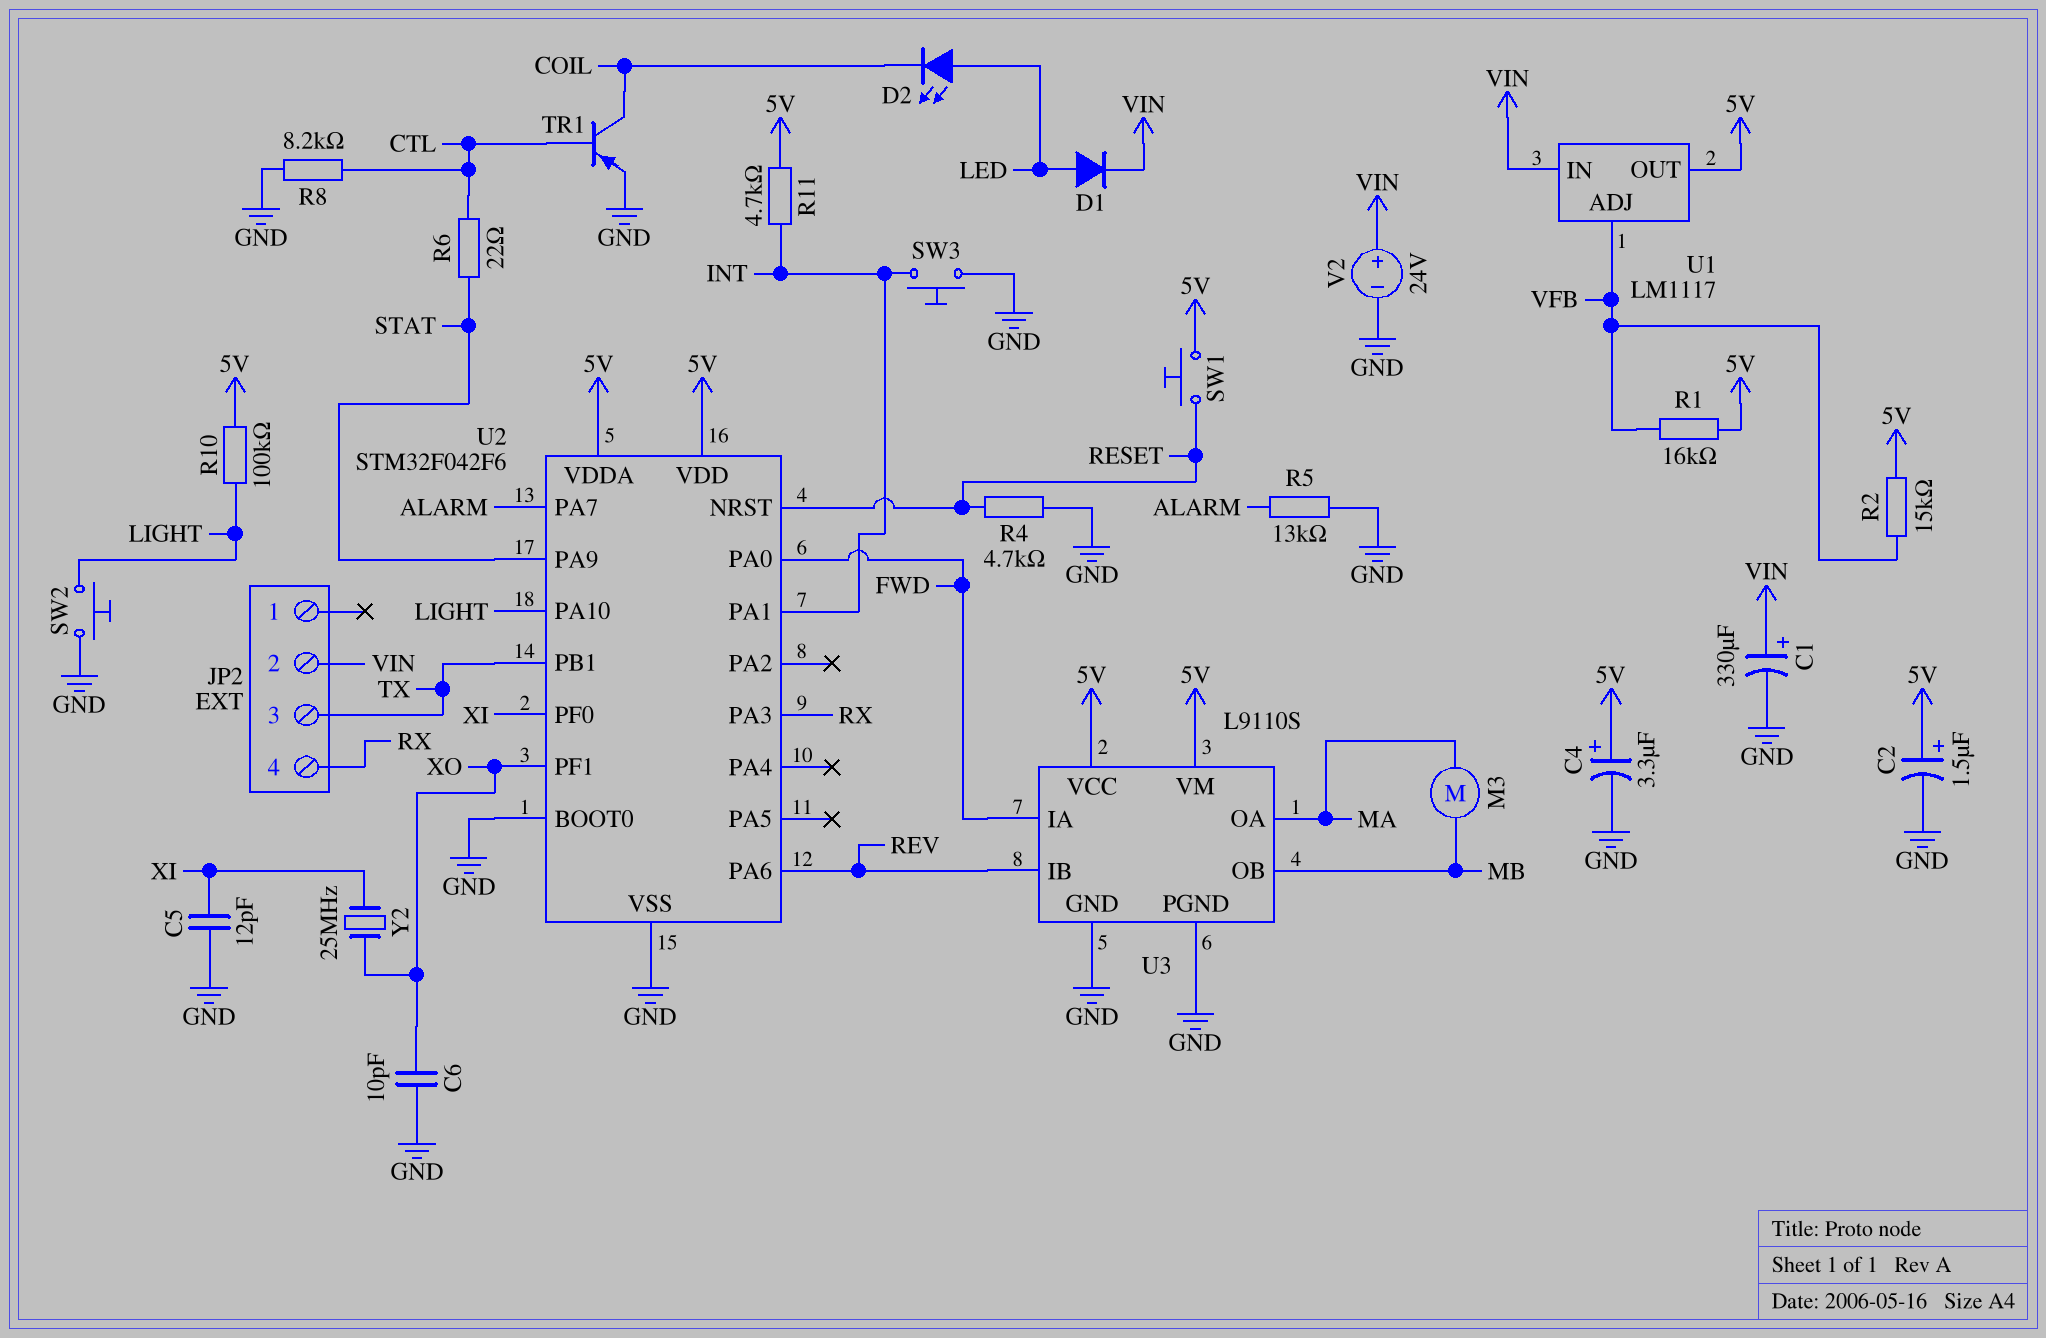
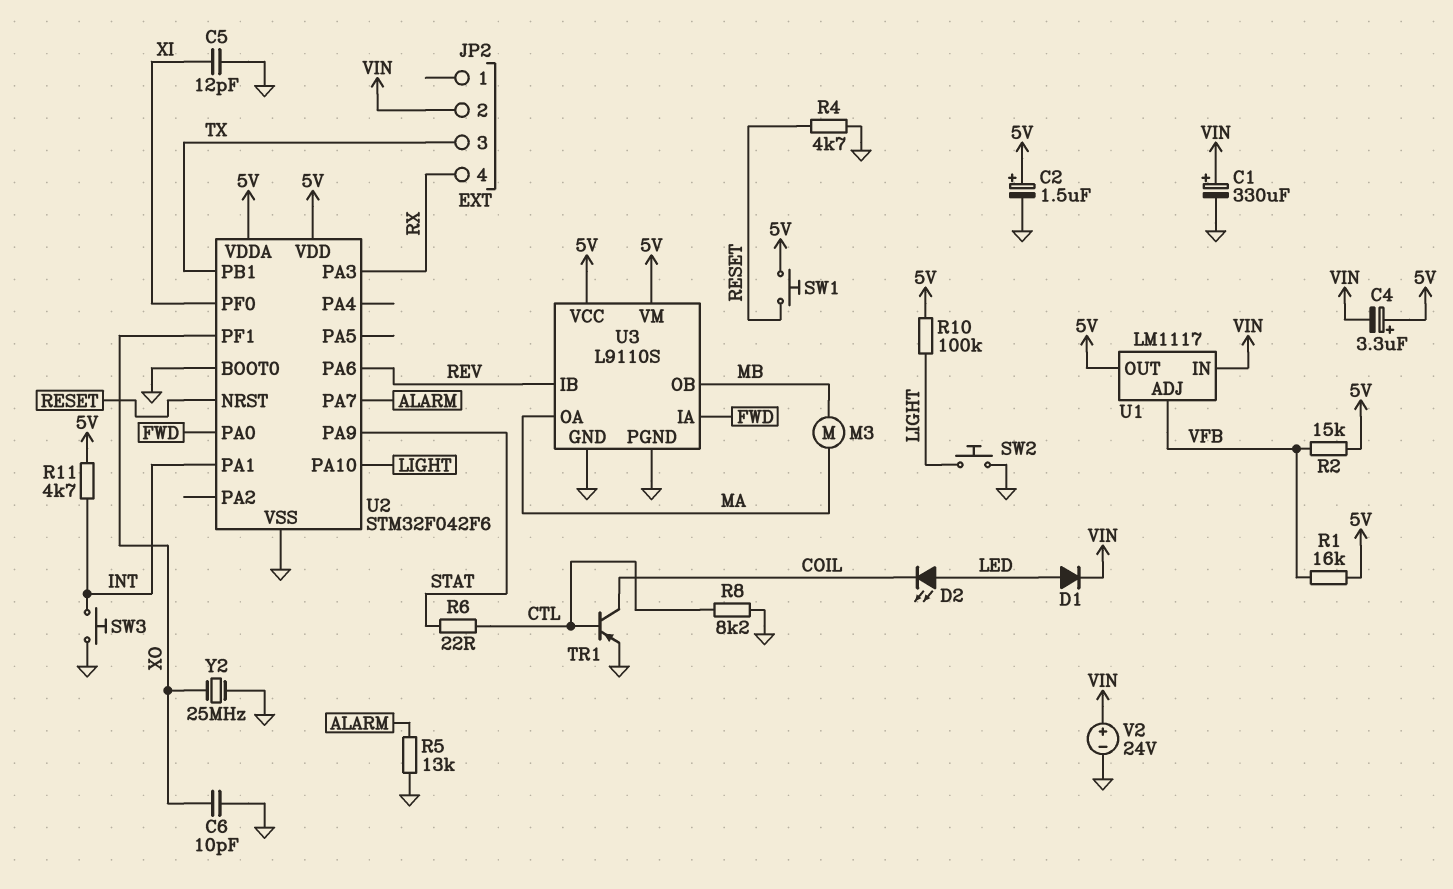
C4: 3.3uF (plus 5V, minus GND) -> 3.3uF (plus 5V, minus VIN)
Y2: 25MHz (XI, XO) -> 25MHz (GND, XO)

